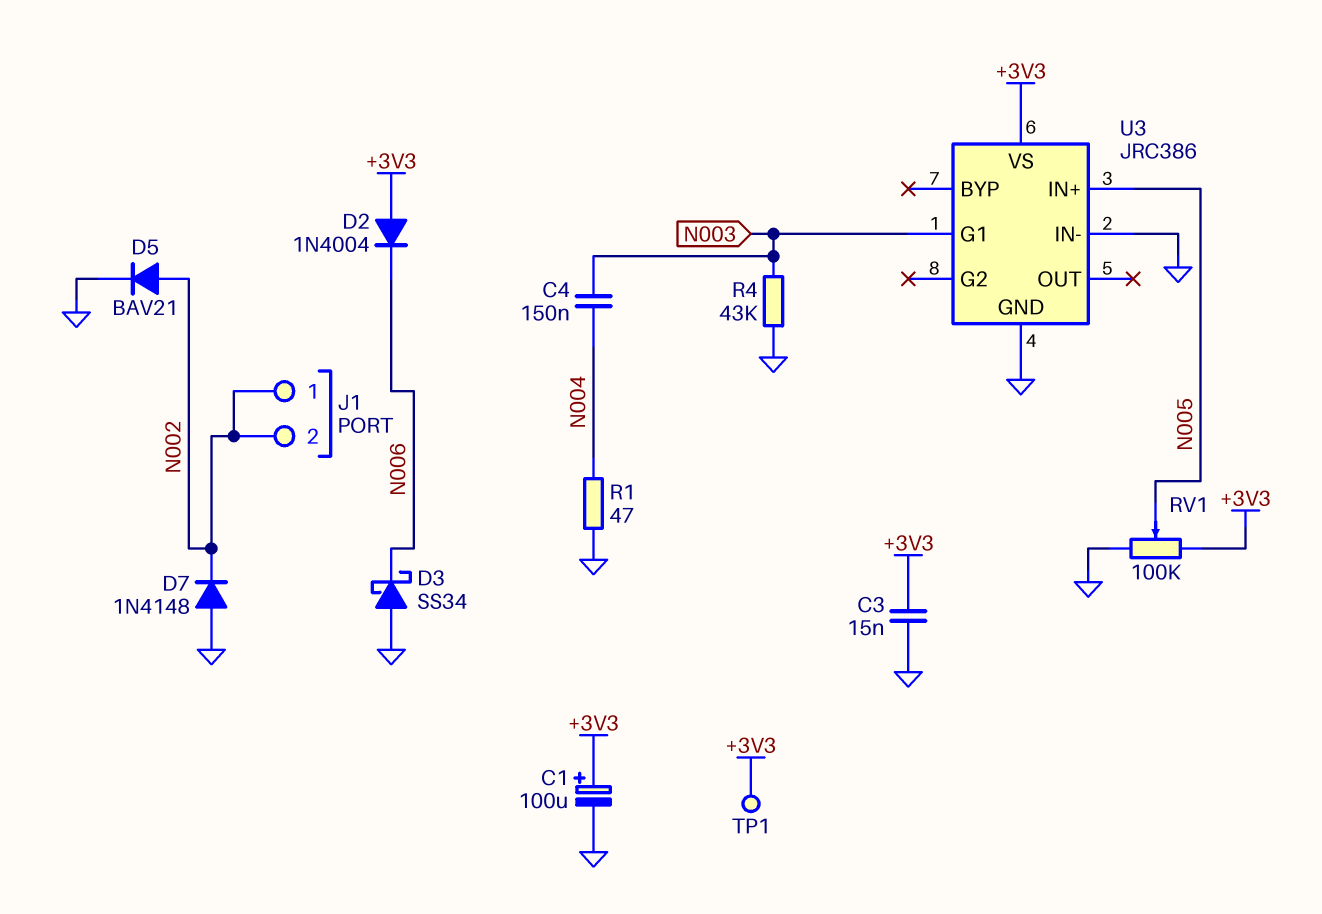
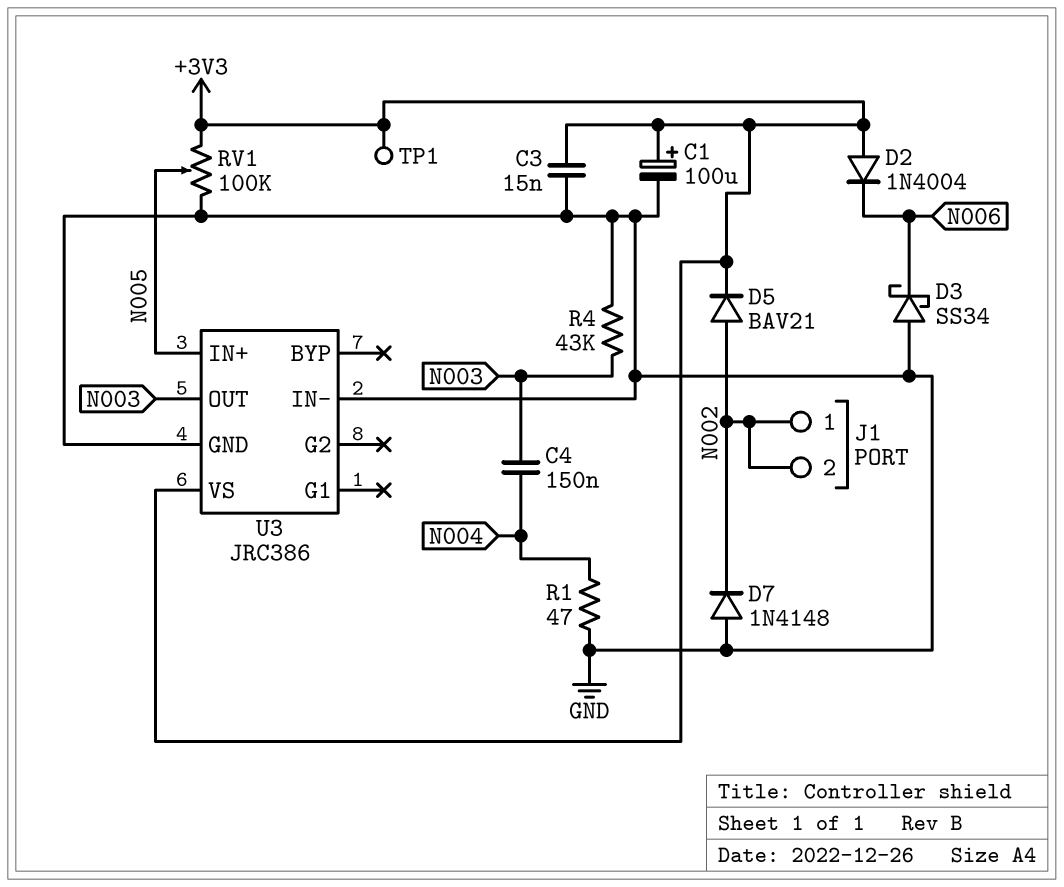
D5: diode BAV21 (A N002, K GND) -> diode BAV21 (A N002, K +3V3)
U3 pin G1: N003 -> none
U3 pin OUT: none -> N003

